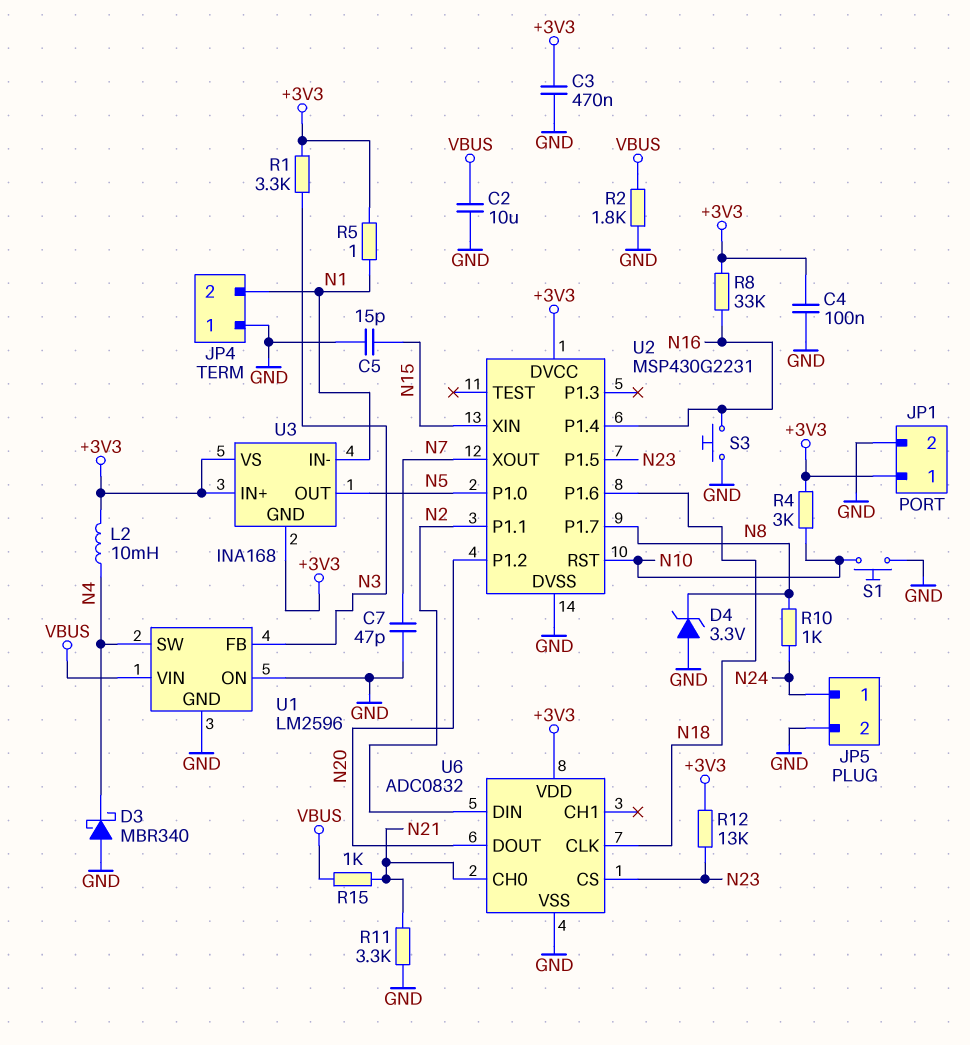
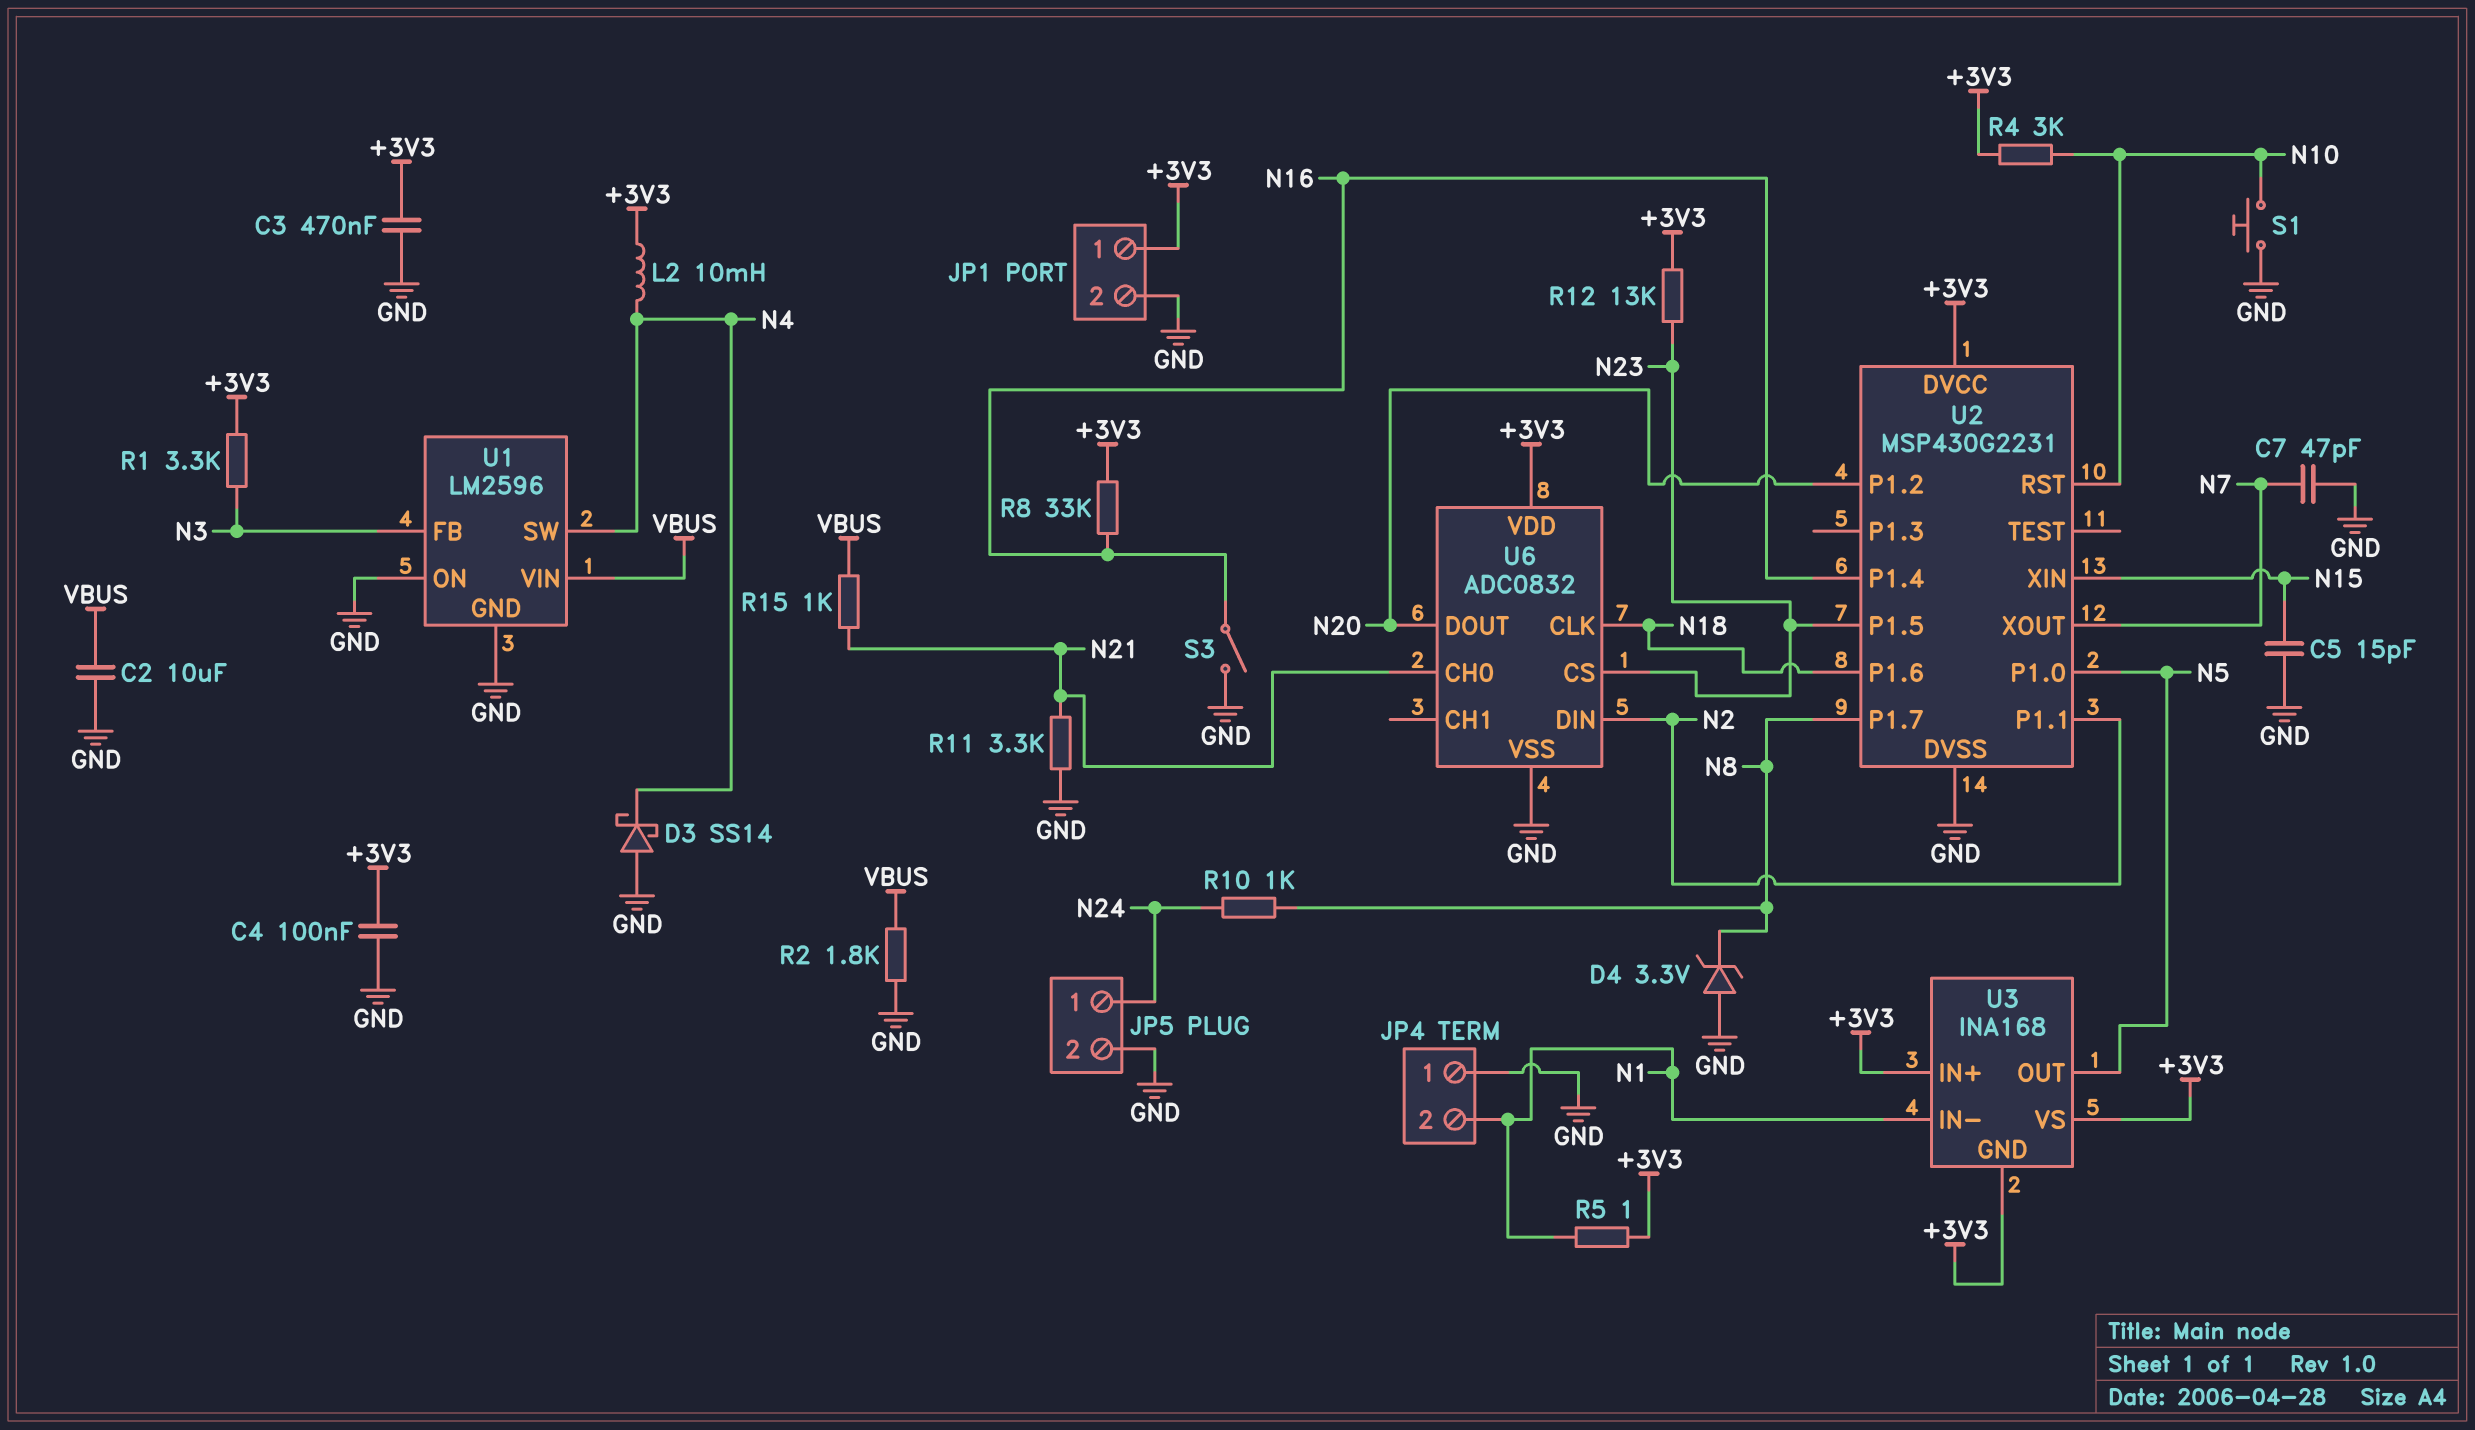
D3: schottky MBR340 (A GND, K N4) -> schottky SS14 (A GND, K N4)
S3: button (GND, N16) -> switch (GND, N16)

